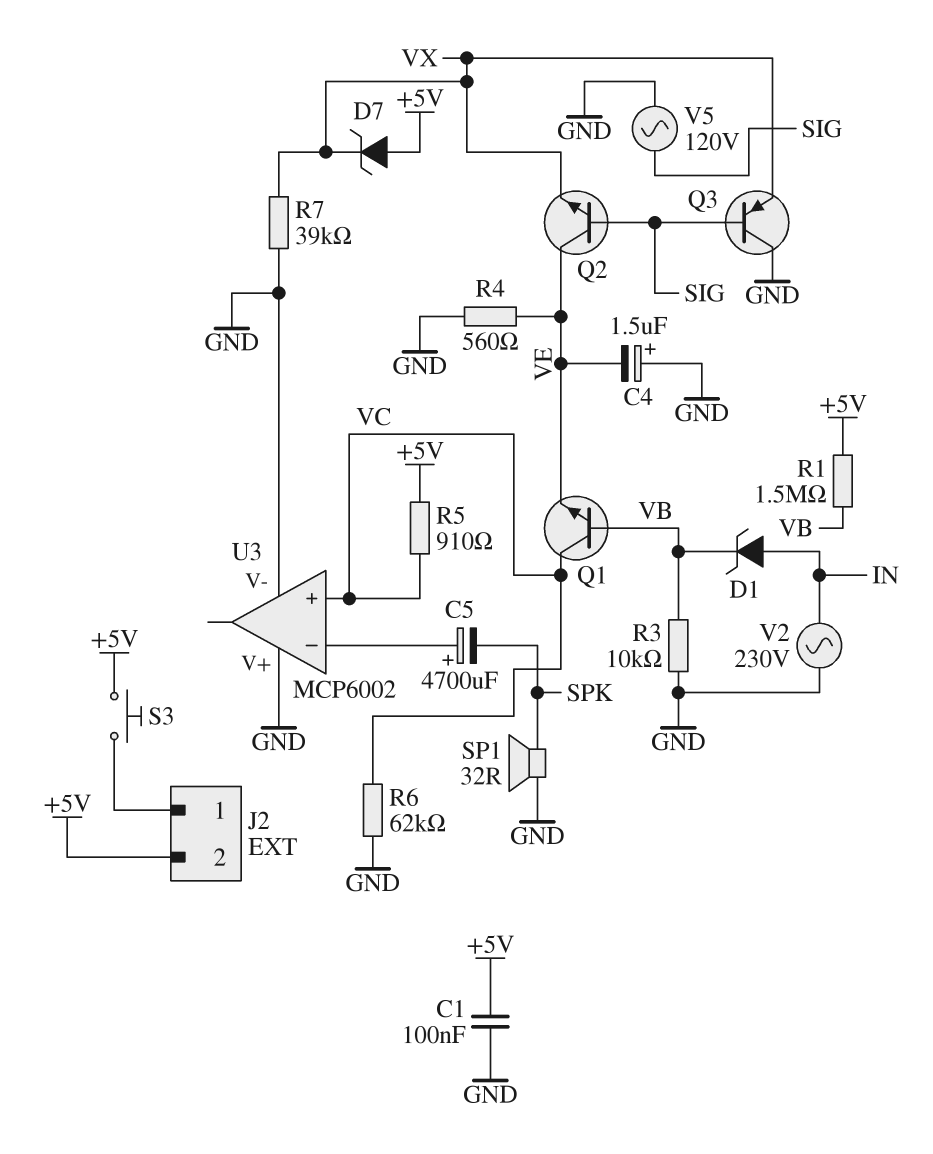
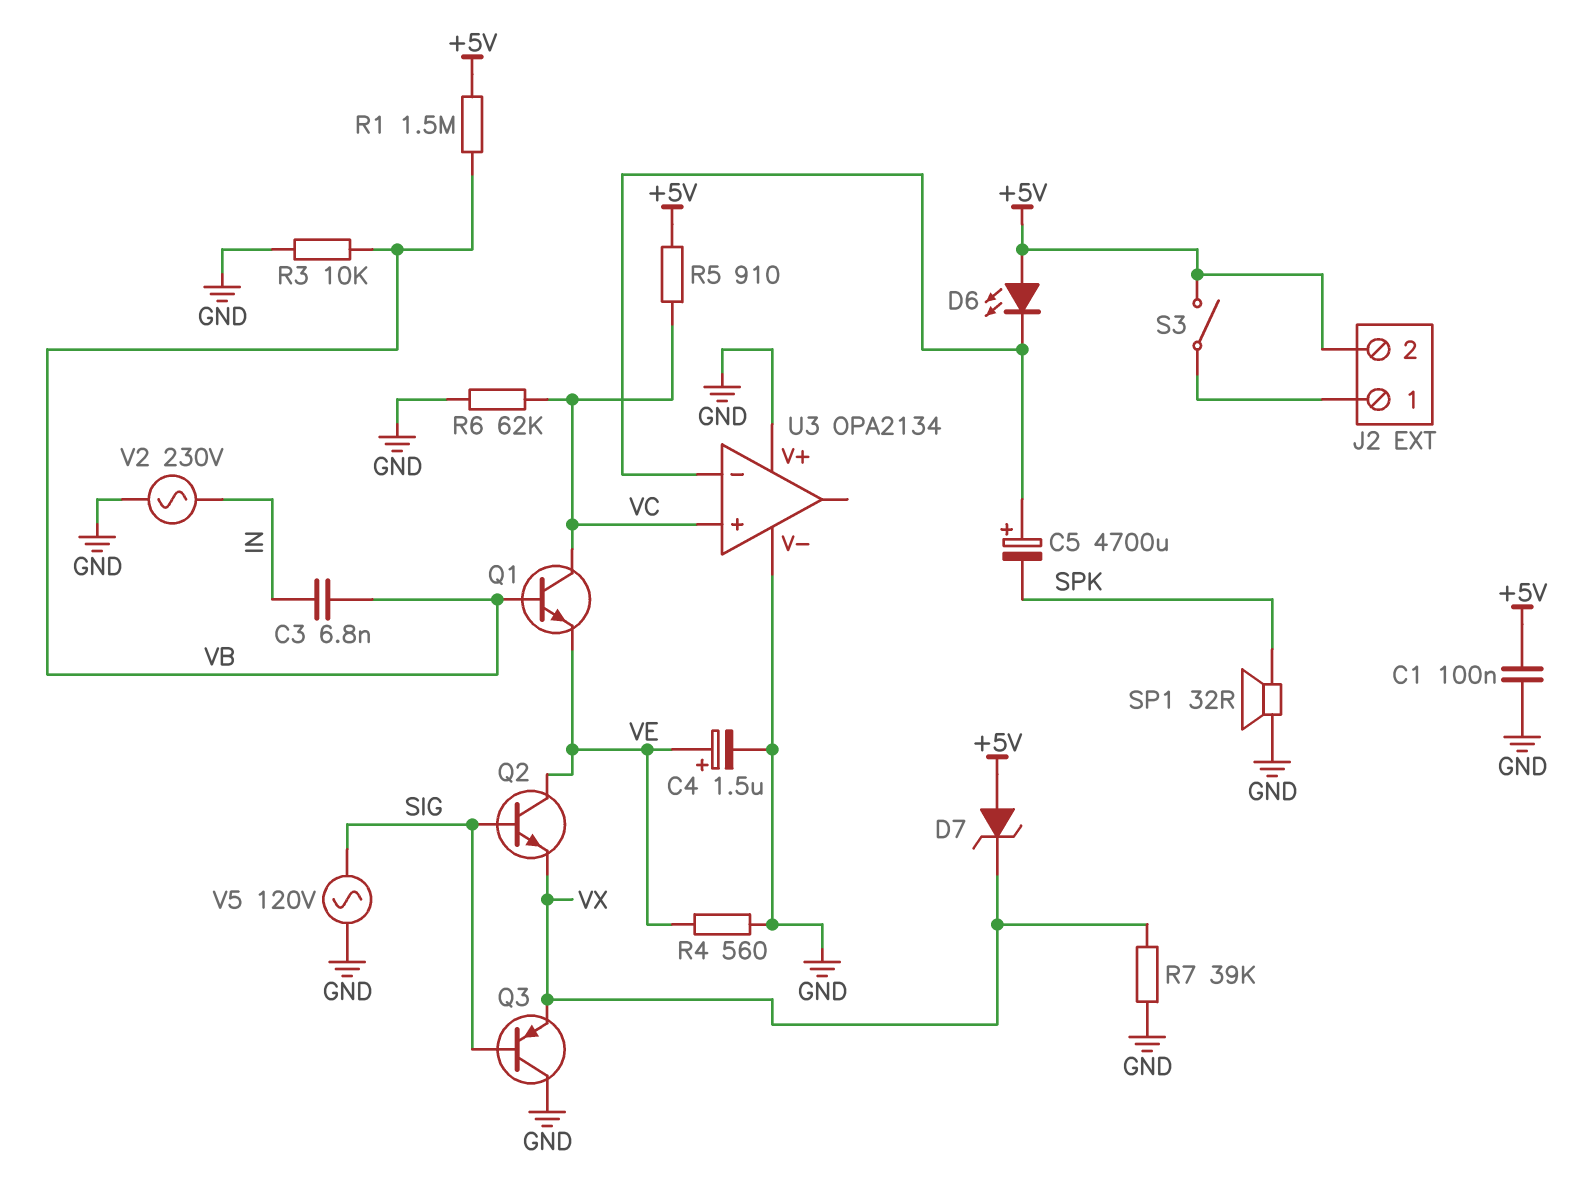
C3: none -> 6.8nF (IN, VB)
C4: 1.5uF (plus GND, minus VE) -> 1.5uF (plus VE, minus GND)
D1: zener (A IN, K VB) -> none
D6: none -> LED (A +5V, K U3/in-)
S3: button (+5V, J2/1) -> switch (+5V, J2/1)
U3: MCP6002 -> OPA2134

